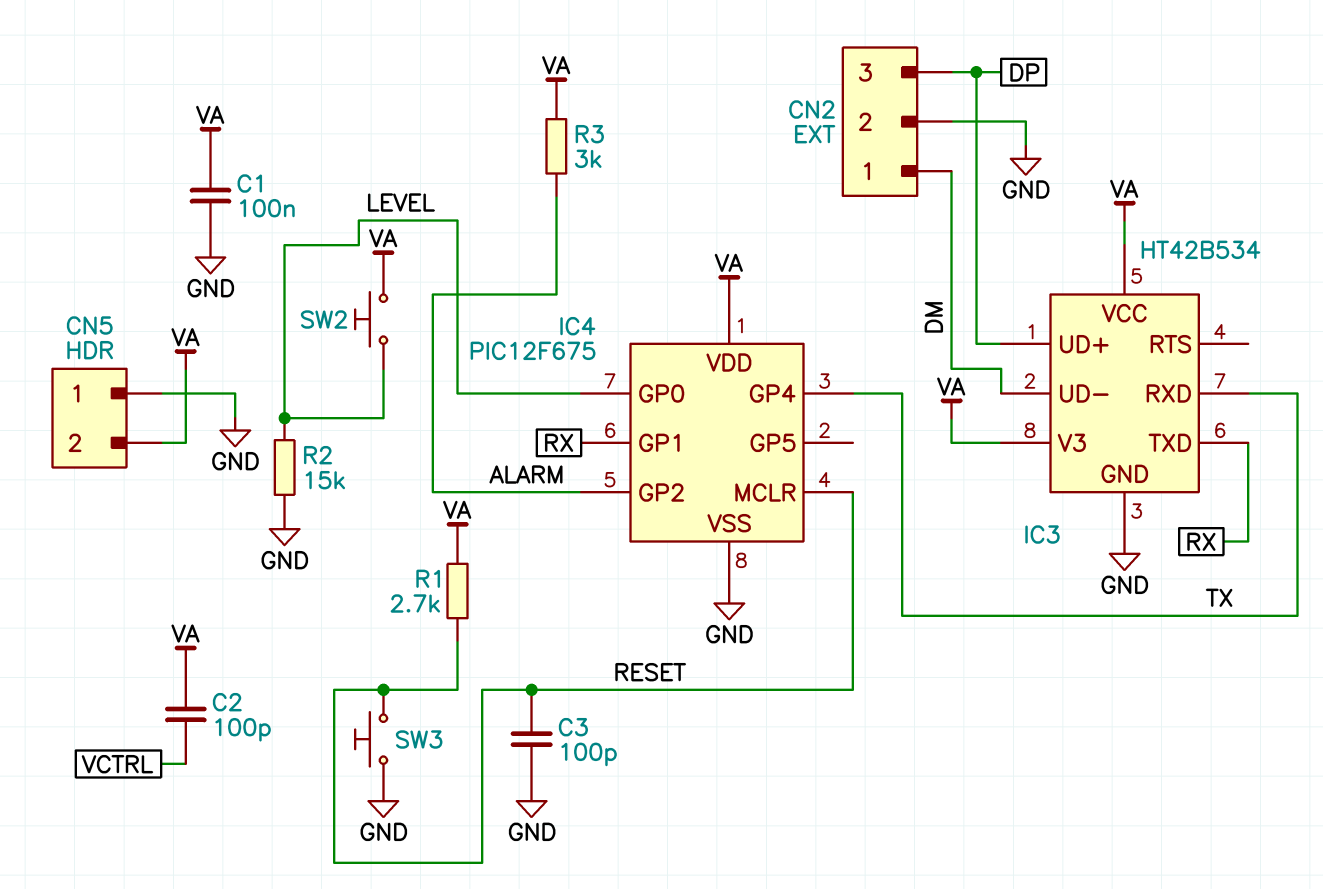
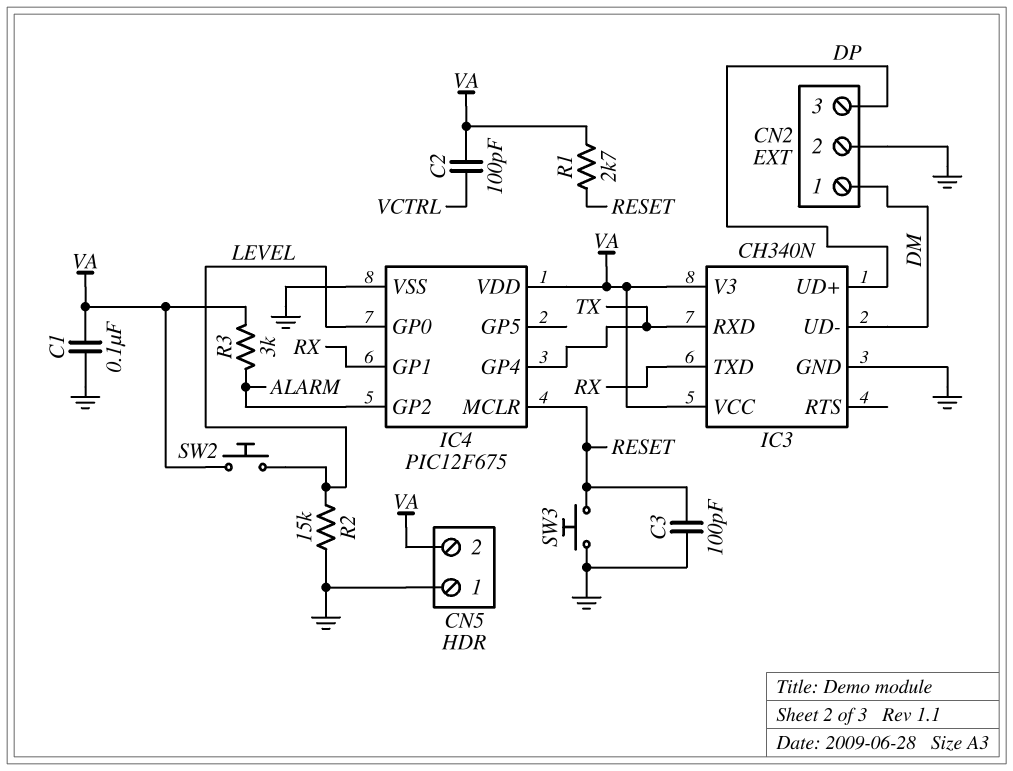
IC3: HT42B534 -> CH340N

